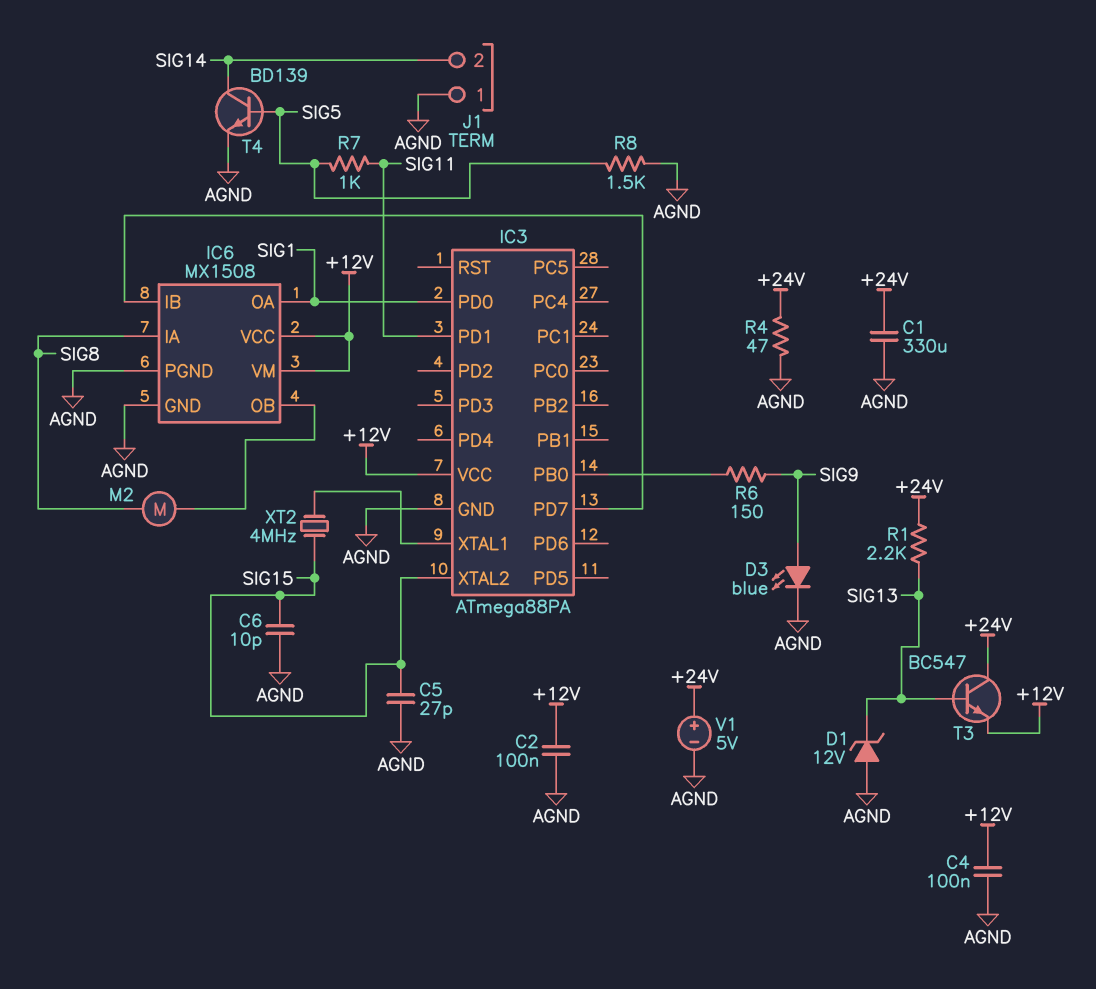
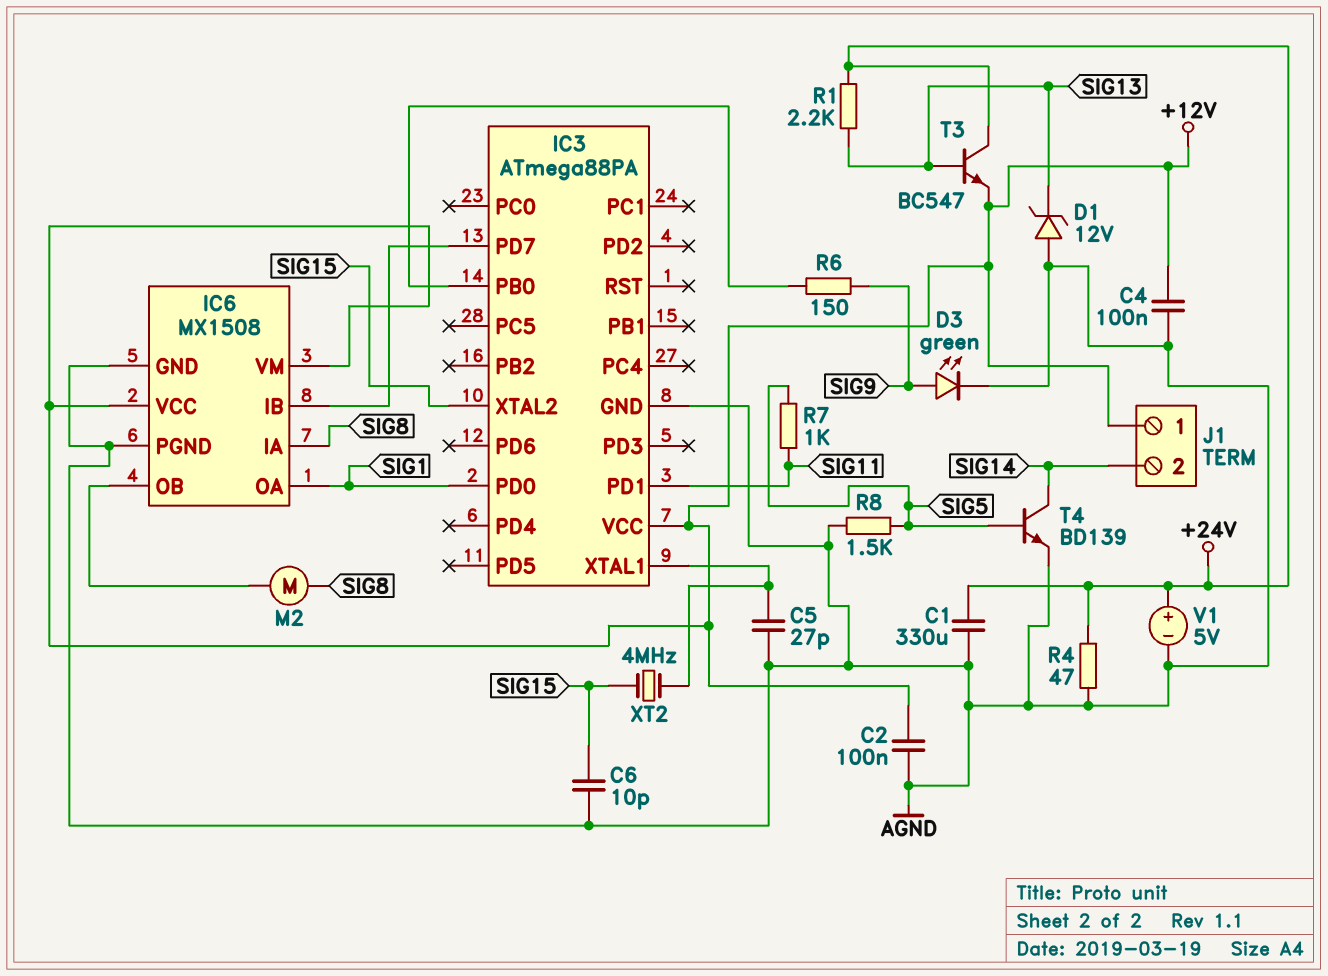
C5: 27pF (AGND, SIG15) -> 27pF (AGND, IC3/XTAL1)
D3: LED blue (A SIG9, K AGND) -> LED green (A SIG9, K AGND)
J1 pin 1: AGND -> +12V

